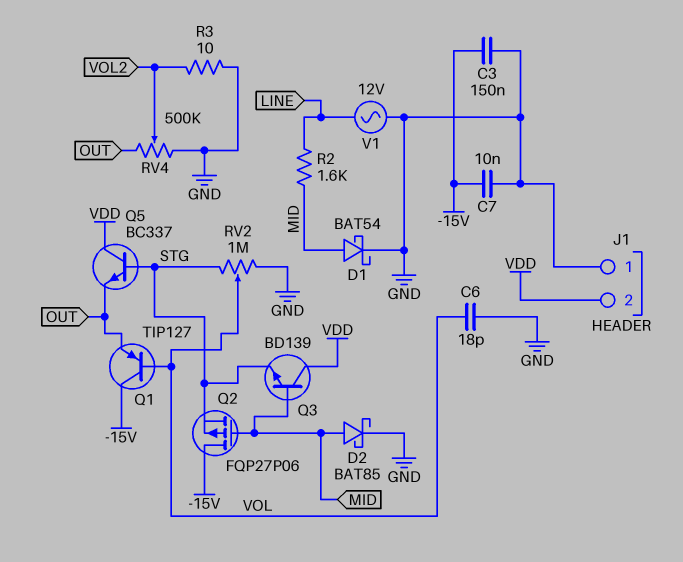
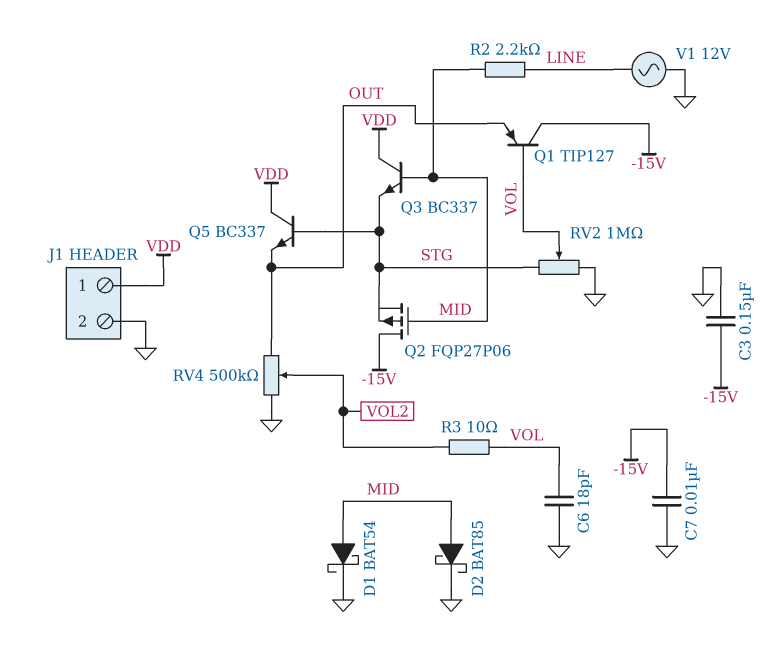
J1 pin 1: GND -> VDD
J1 pin 2: VDD -> GND
Q3: NPN BD139 (B MID, C VDD, E STG) -> NPN BC337 (B MID, C VDD, E STG)
R2: 1.6k (LINE, MID) -> 2.2k (LINE, MID)
R3: 10 (GND, VOL2) -> 10 (VOL, VOL2)

